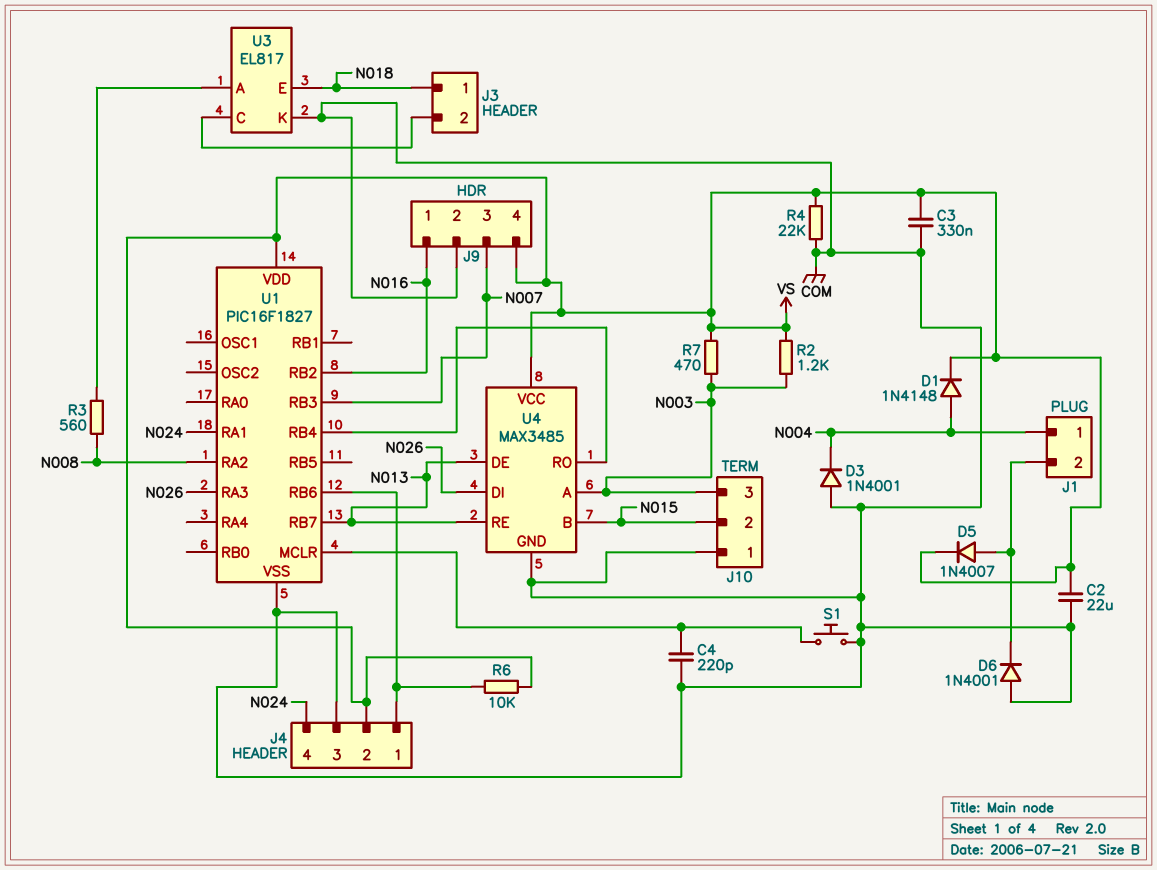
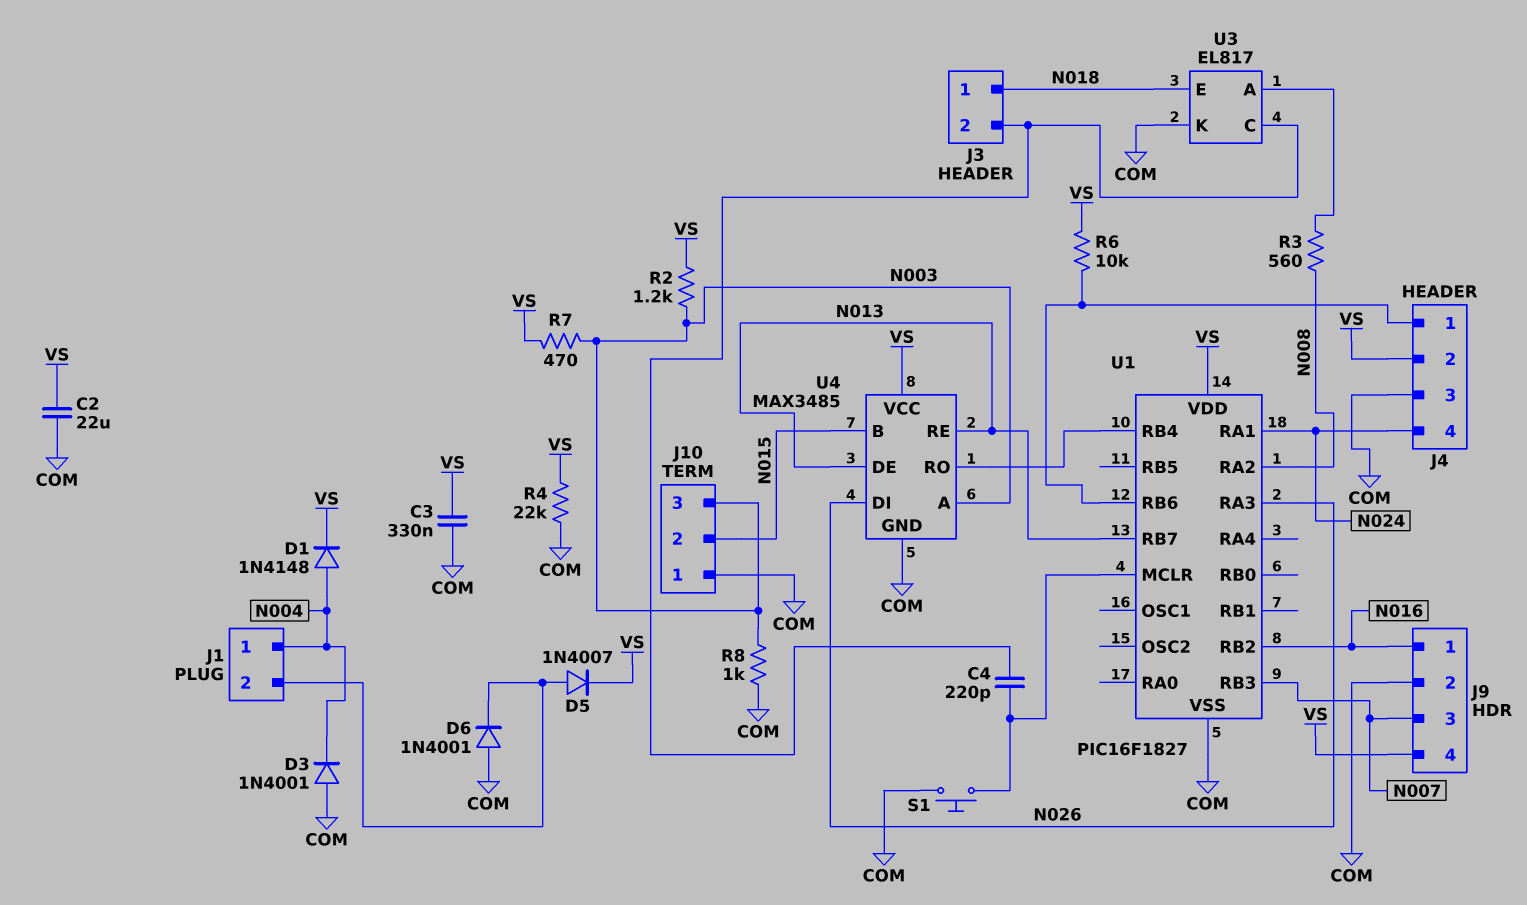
C4: 220pF (COM, U1/MCLR) -> 220pF (J3/2, U1/MCLR)
R8: none -> 1k (COM, N003)

